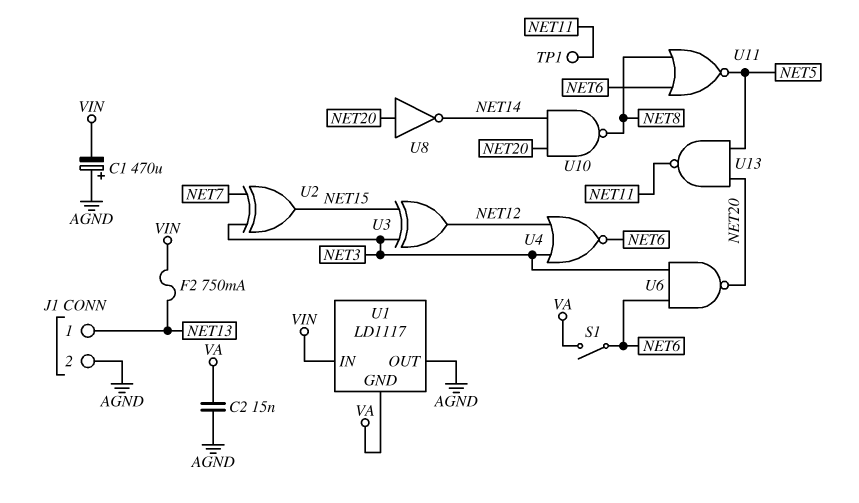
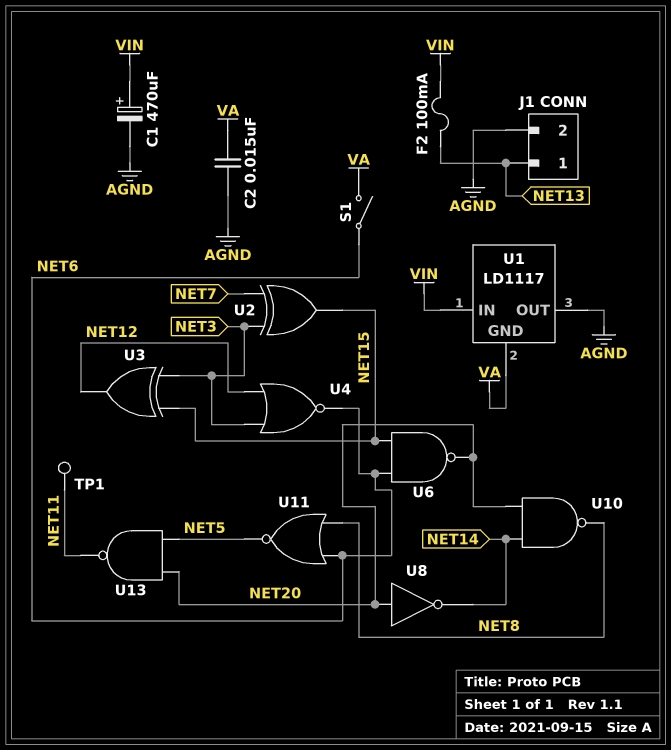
C1: 470uF (plus AGND, minus VIN) -> 470uF (plus VIN, minus AGND)
F2: 750mA (NET13, VIN) -> 100mA (NET13, VIN)
U6: NAND (in NET3, in NET6, out NET20) -> NAND (in NET6, in NET15, out NET20)

